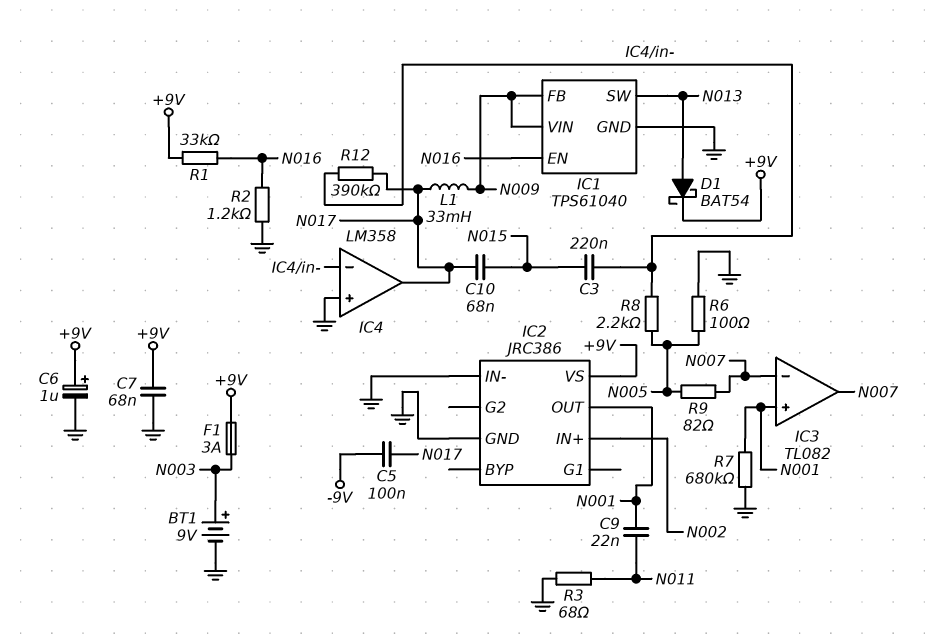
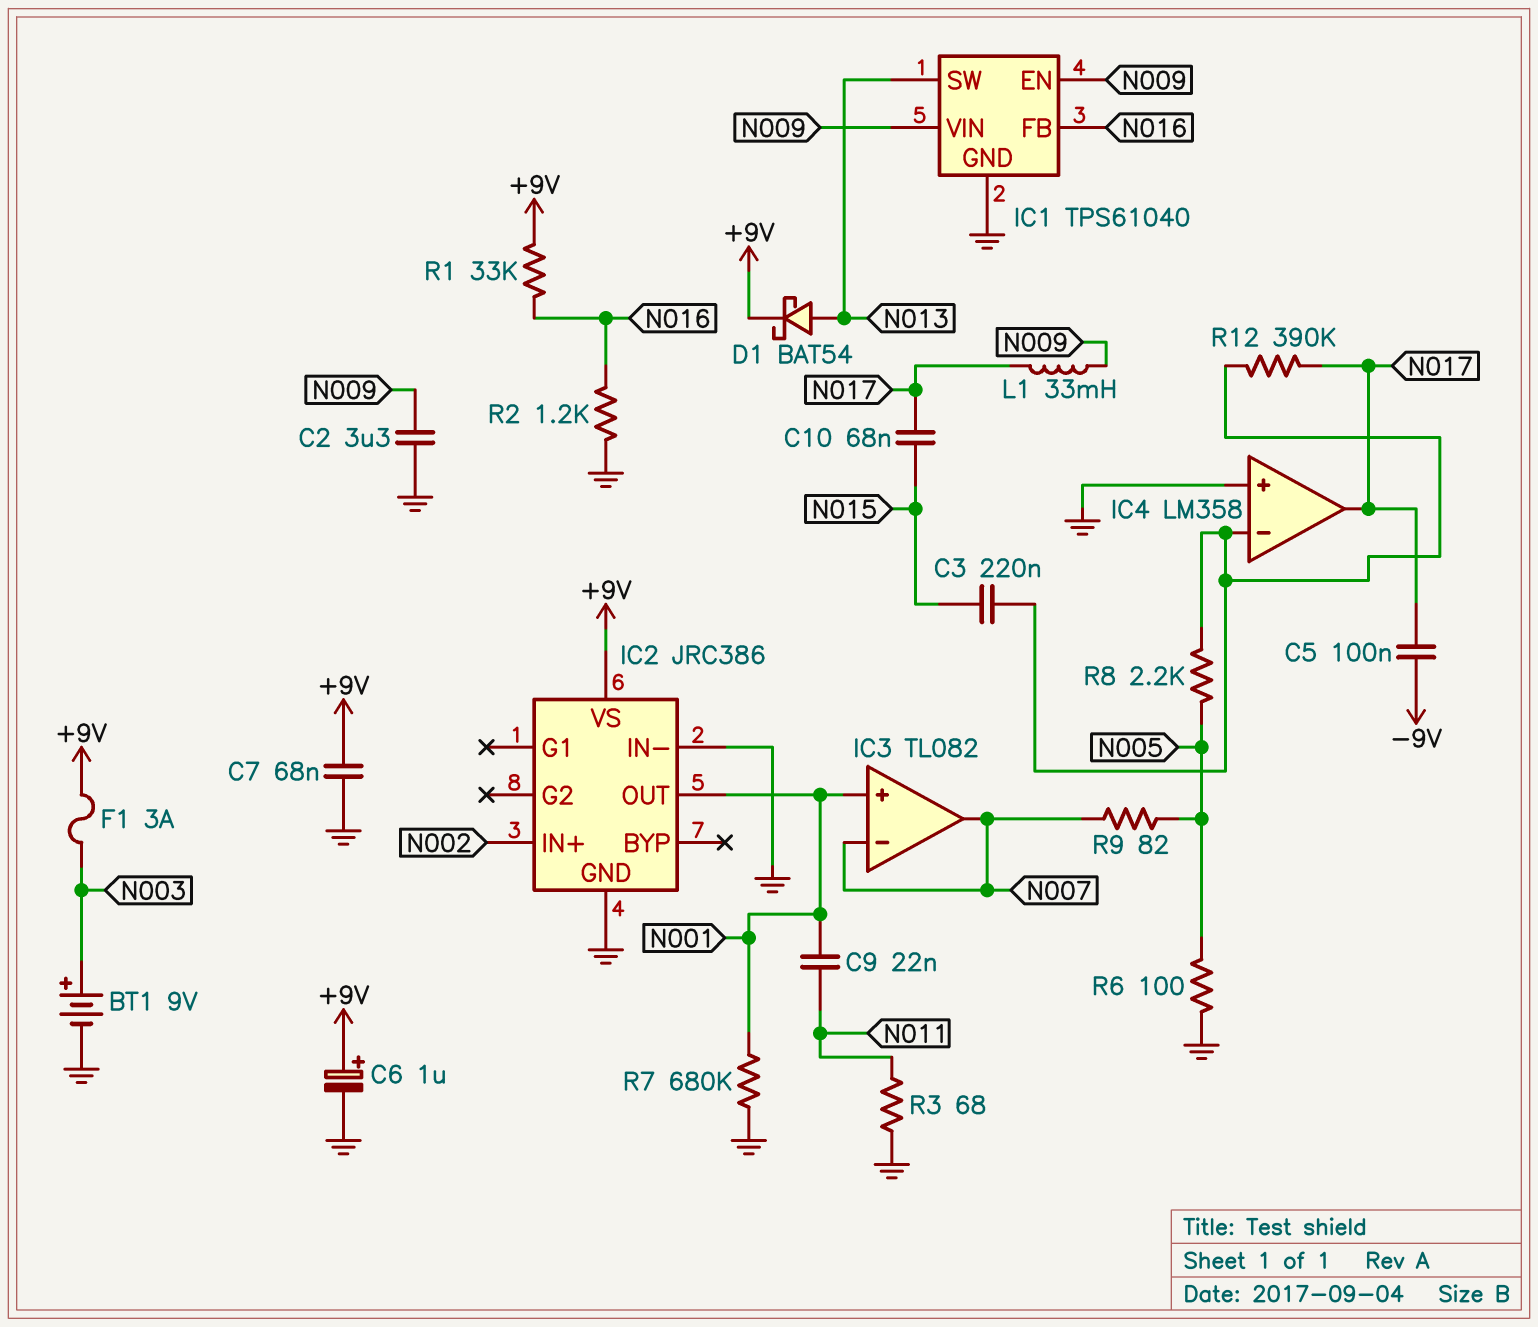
C2: none -> 3.3uF (GND, N009)
IC1 pin EN: N016 -> N009
IC1 pin FB: N009 -> N016

